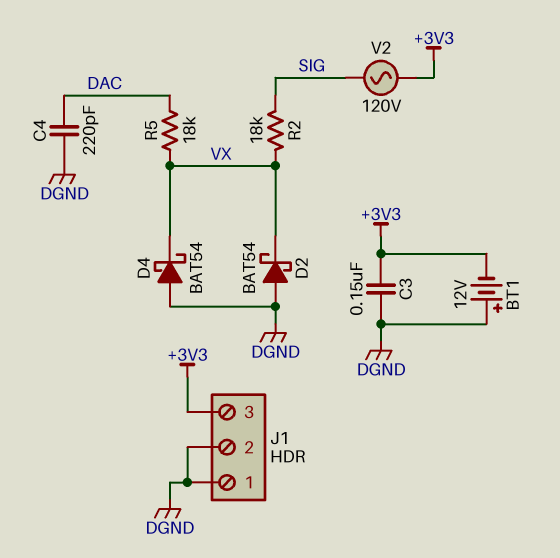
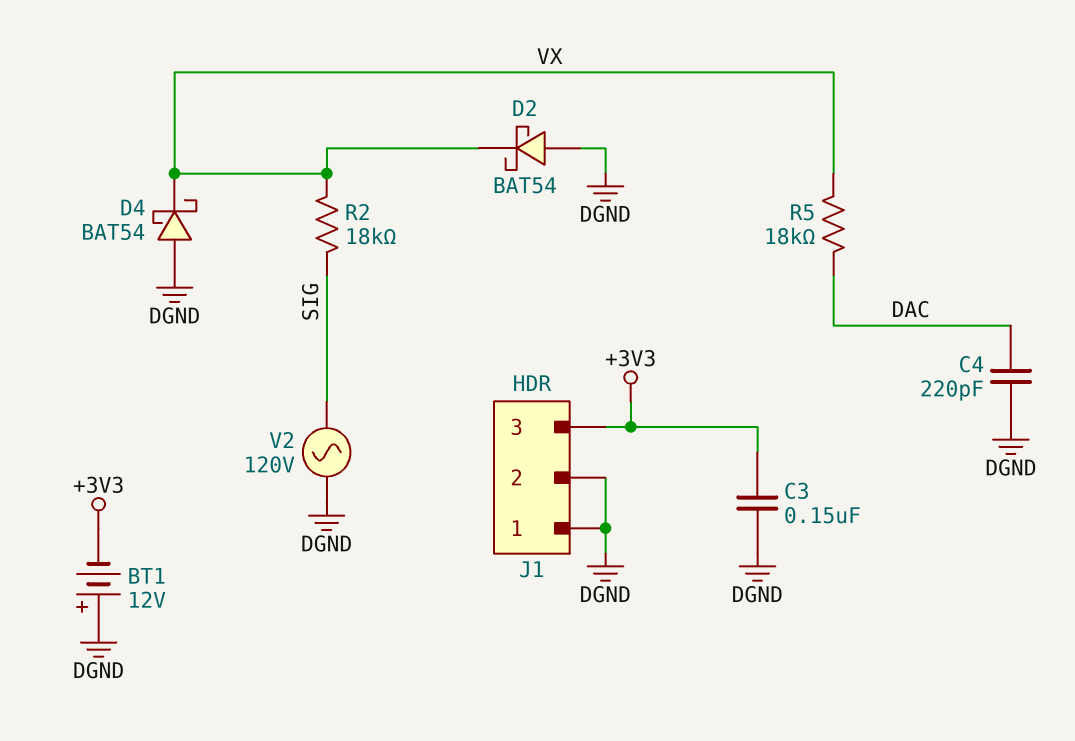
V2: AC 120V (+3V3, SIG) -> AC 120V (DGND, SIG)

